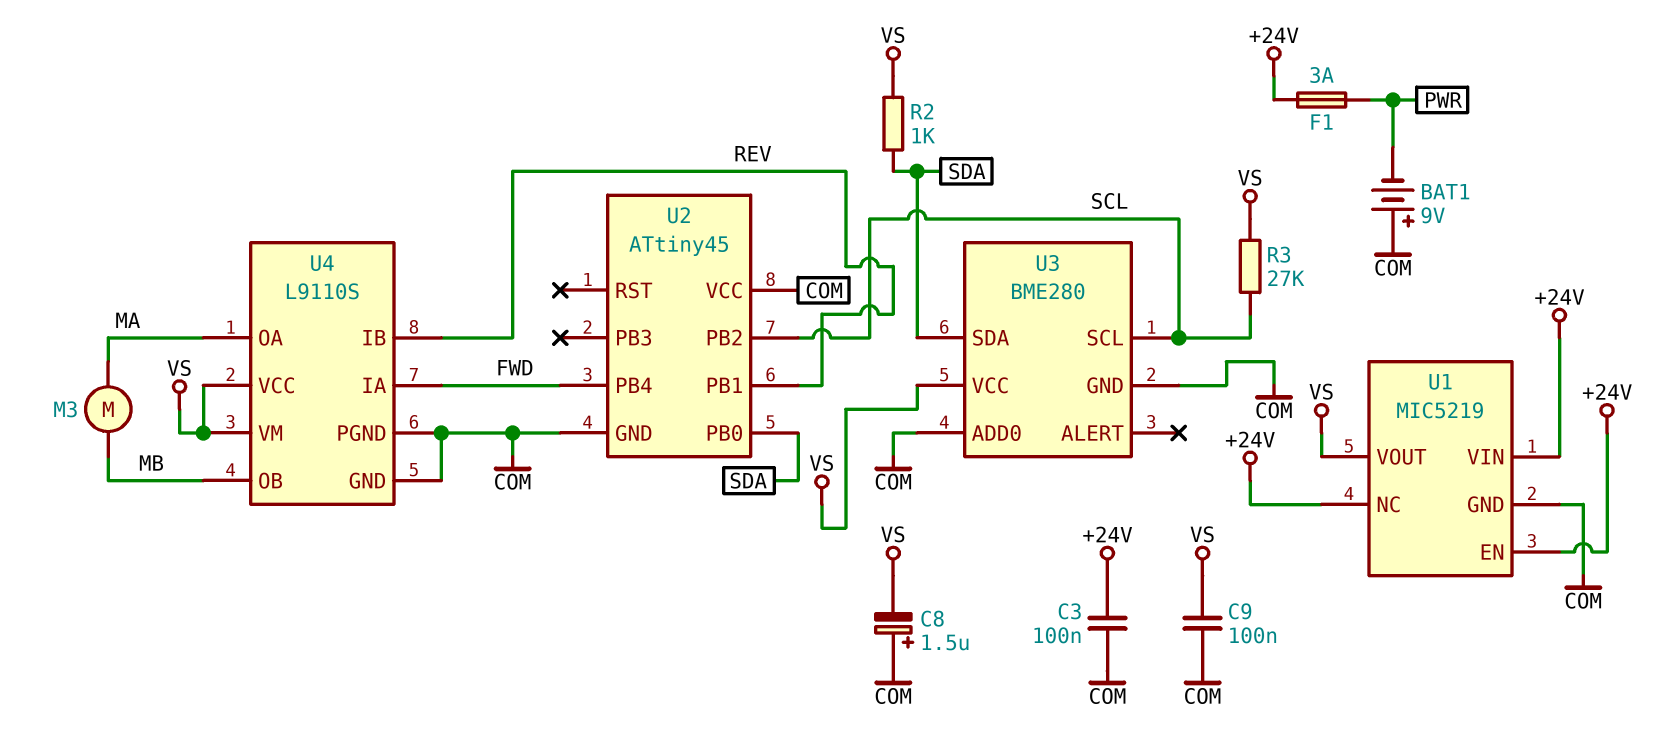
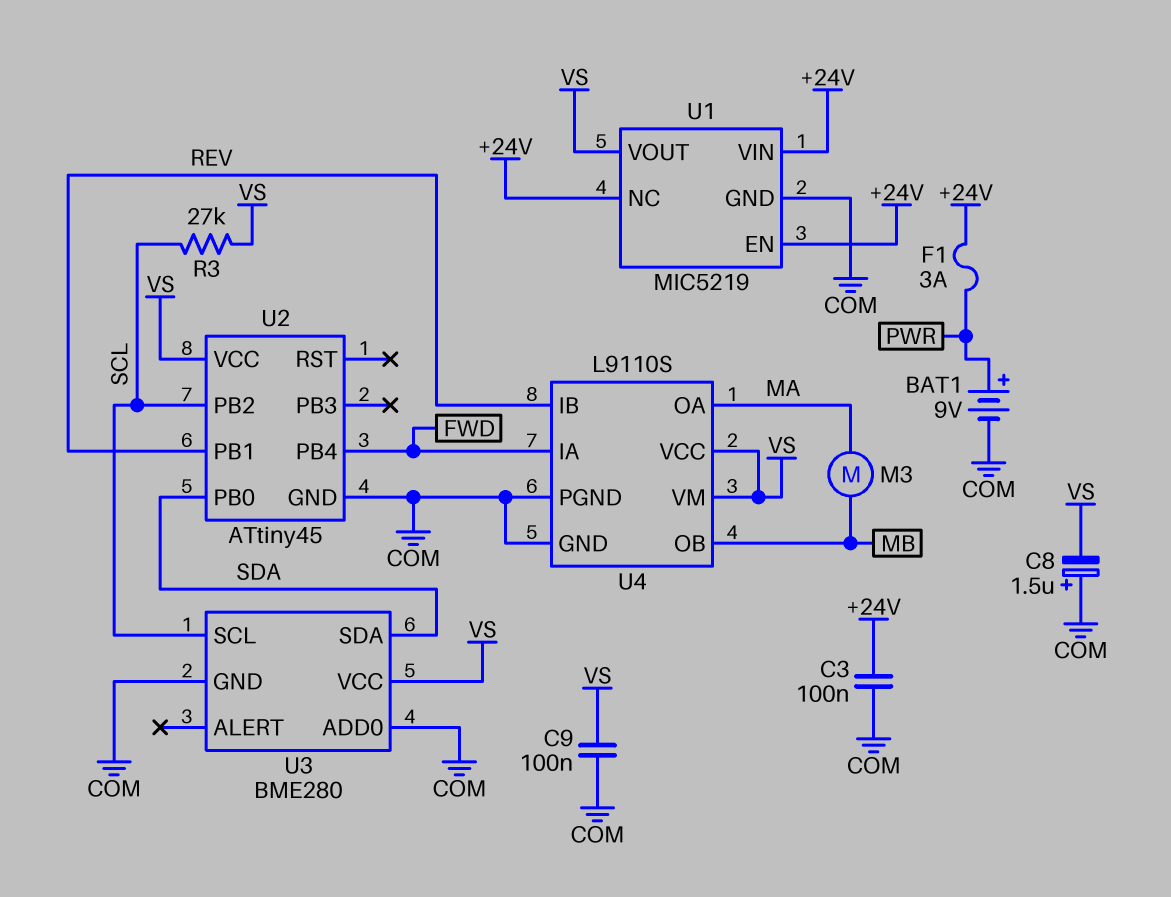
BAT1: 9V (plus COM, minus PWR) -> 9V (plus PWR, minus COM)
R2: 1k (SDA, VS) -> none
U2 pin VCC: COM -> VS

